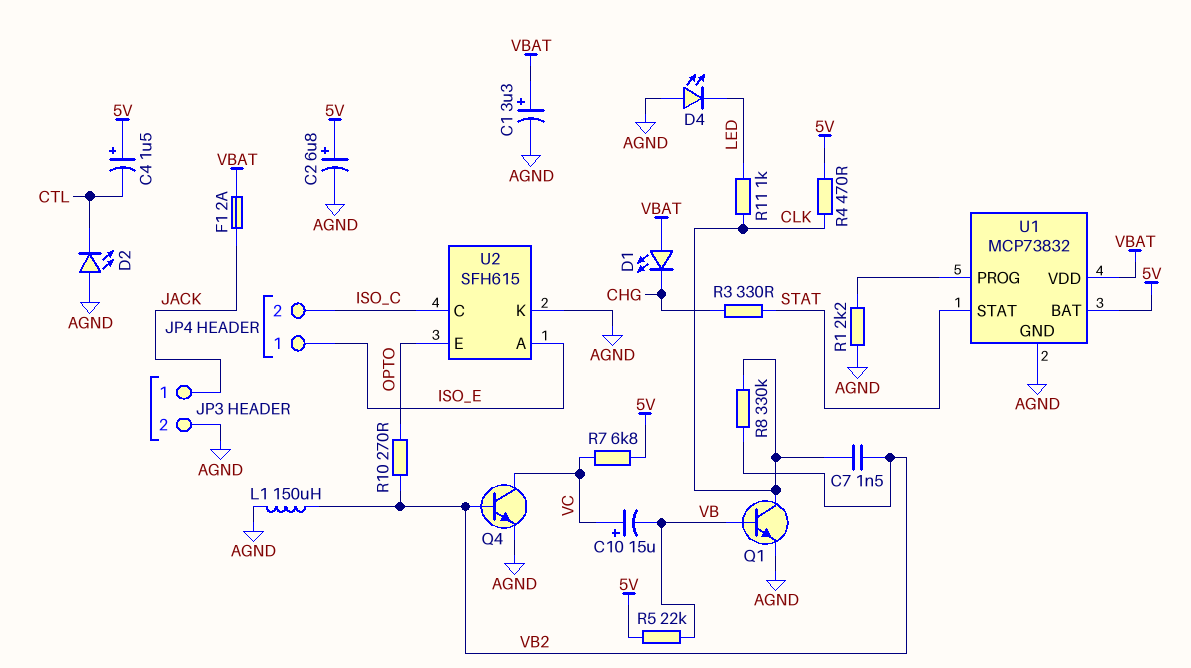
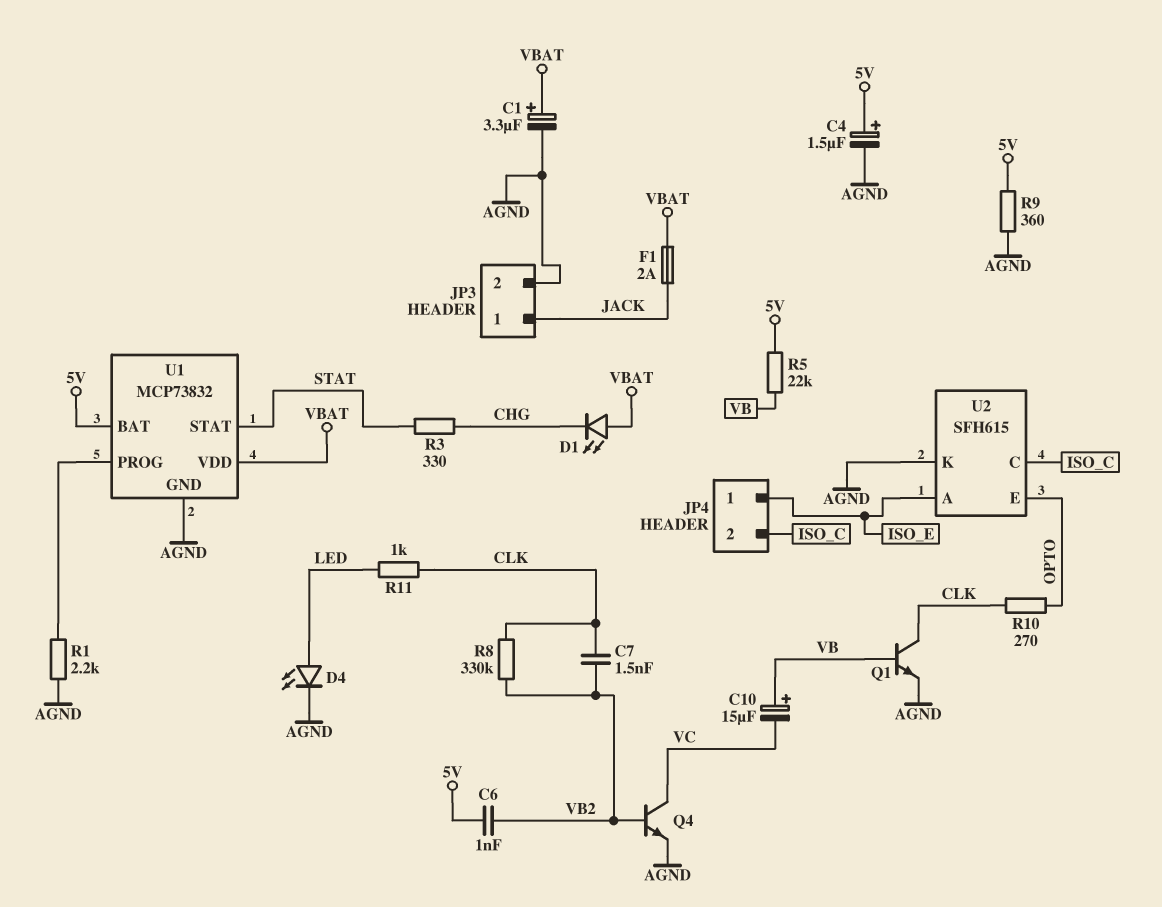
C2: 6.8uF (plus 5V, minus AGND) -> none
C4: 1.5uF (plus 5V, minus CTL) -> 1.5uF (plus 5V, minus AGND)
C6: none -> 1nF (5V, VB2)
C10: 15uF (plus VC, minus VB) -> 15uF (plus VB, minus VC)
D2: LED (A AGND, K CTL) -> none
D4: LED (A AGND, K LED) -> LED (A LED, K AGND)
L1: 150uH (AGND, VB2) -> none
R4: 470 (5V, CLK) -> none
R7: 6.8k (5V, VC) -> none
R9: none -> 360 (5V, AGND)
R10: 270 (OPTO, VB2) -> 270 (CLK, OPTO)

